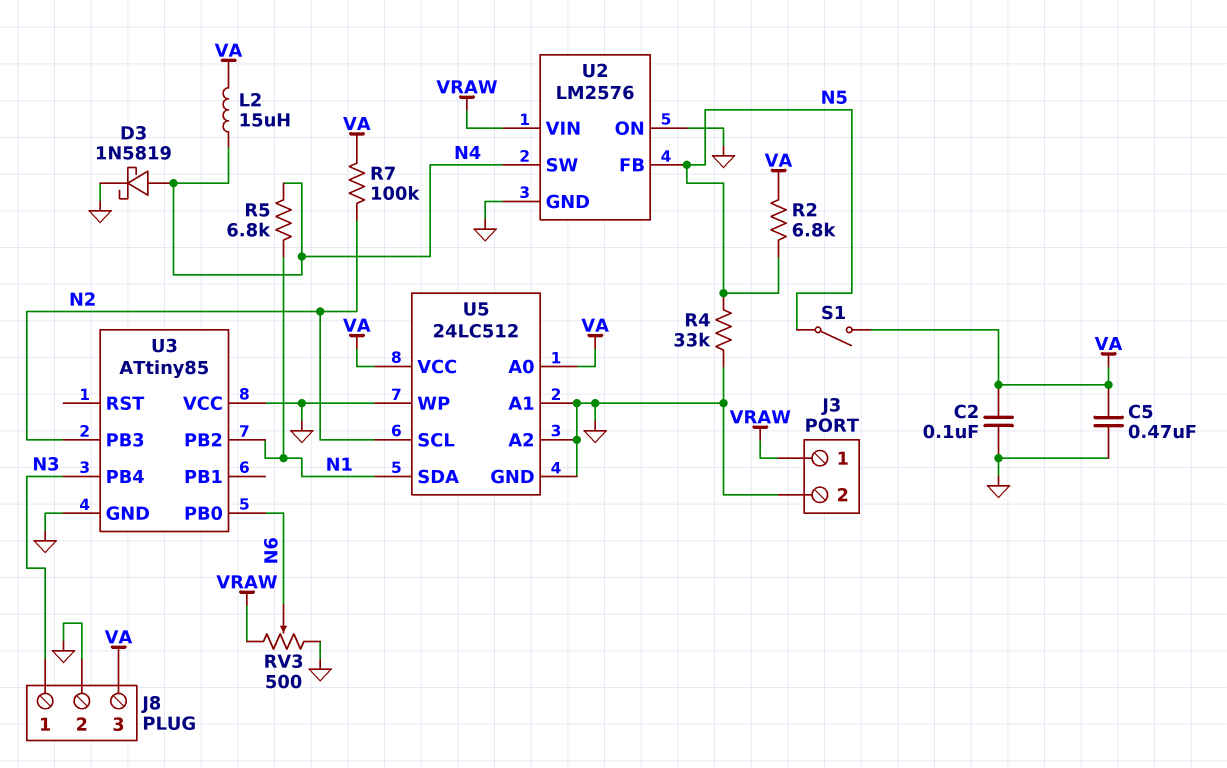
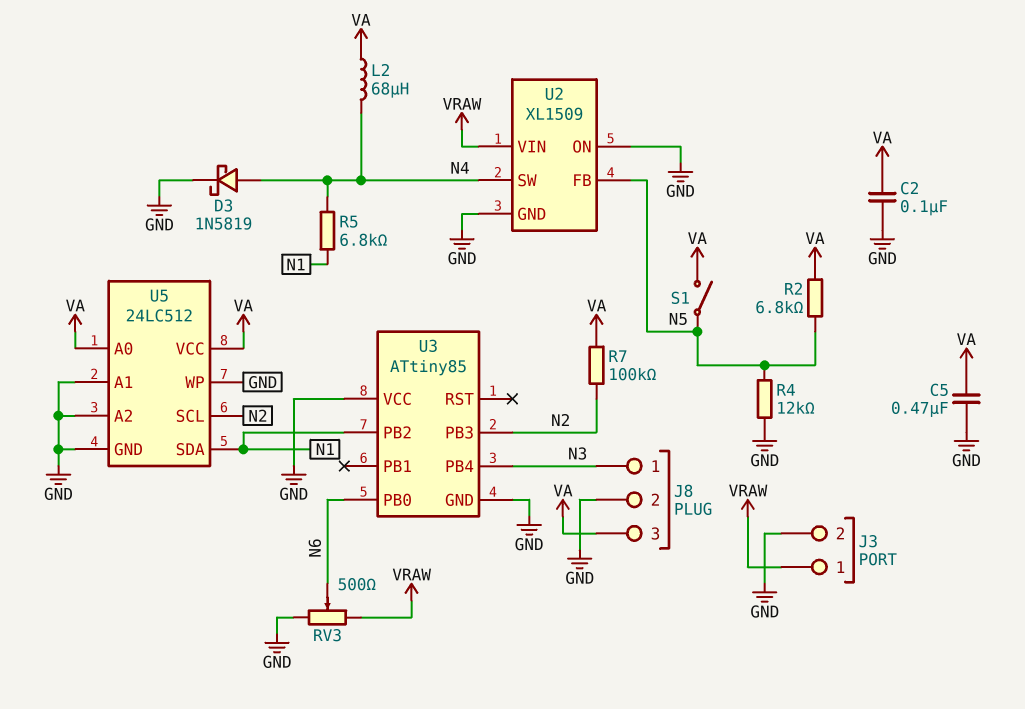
L2: 15uH (N4, VA) -> 68uH (N4, VA)
R4: 33k (GND, N5) -> 12k (GND, N5)
U2: LM2576 -> XL1509

